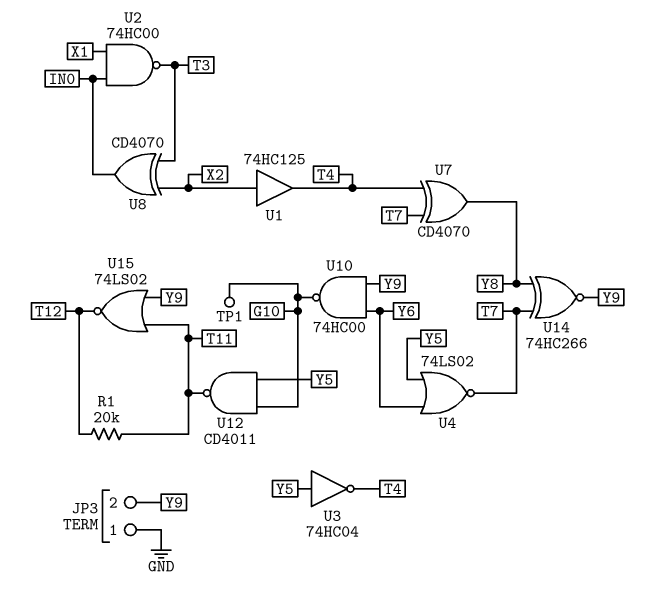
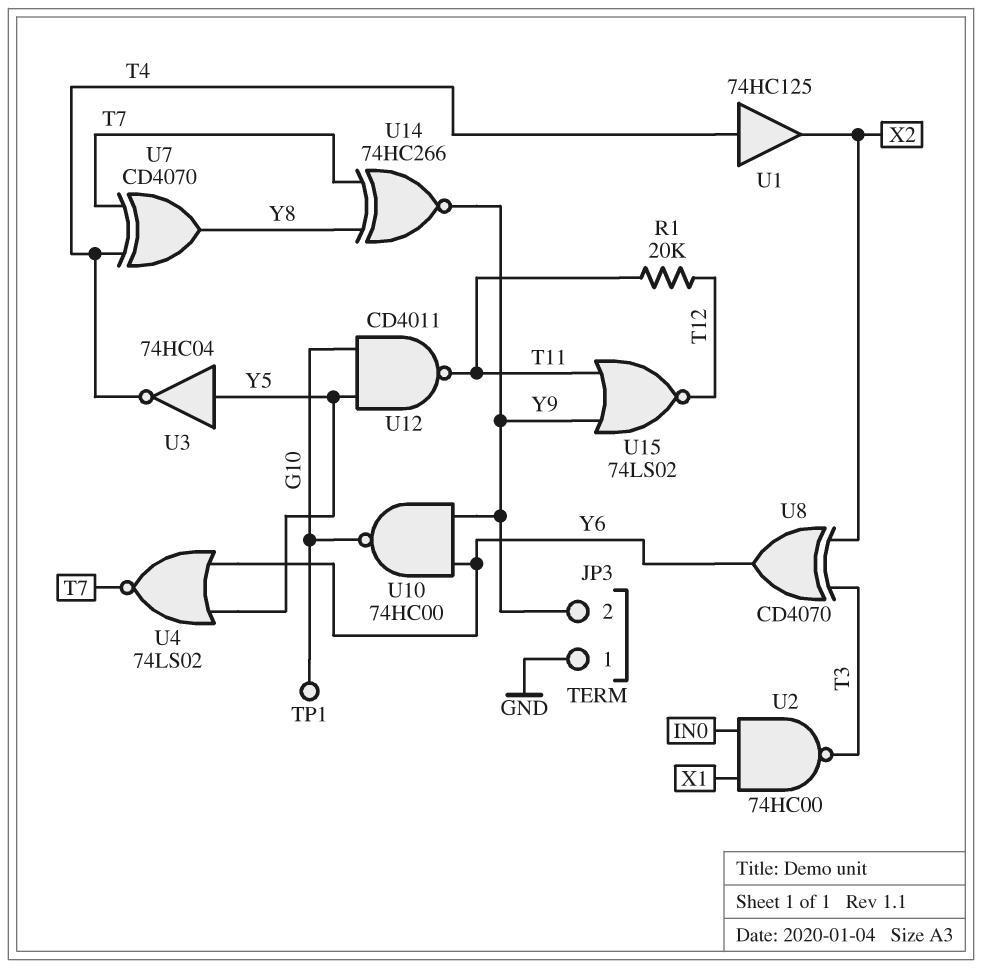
U1: buffer 74HC125 (in X2, out T4) -> buffer 74HC125 (in T4, out X2)
U8: XOR CD4070 (in T3, in X2, out IN0) -> XOR CD4070 (in T3, in X2, out Y6)

